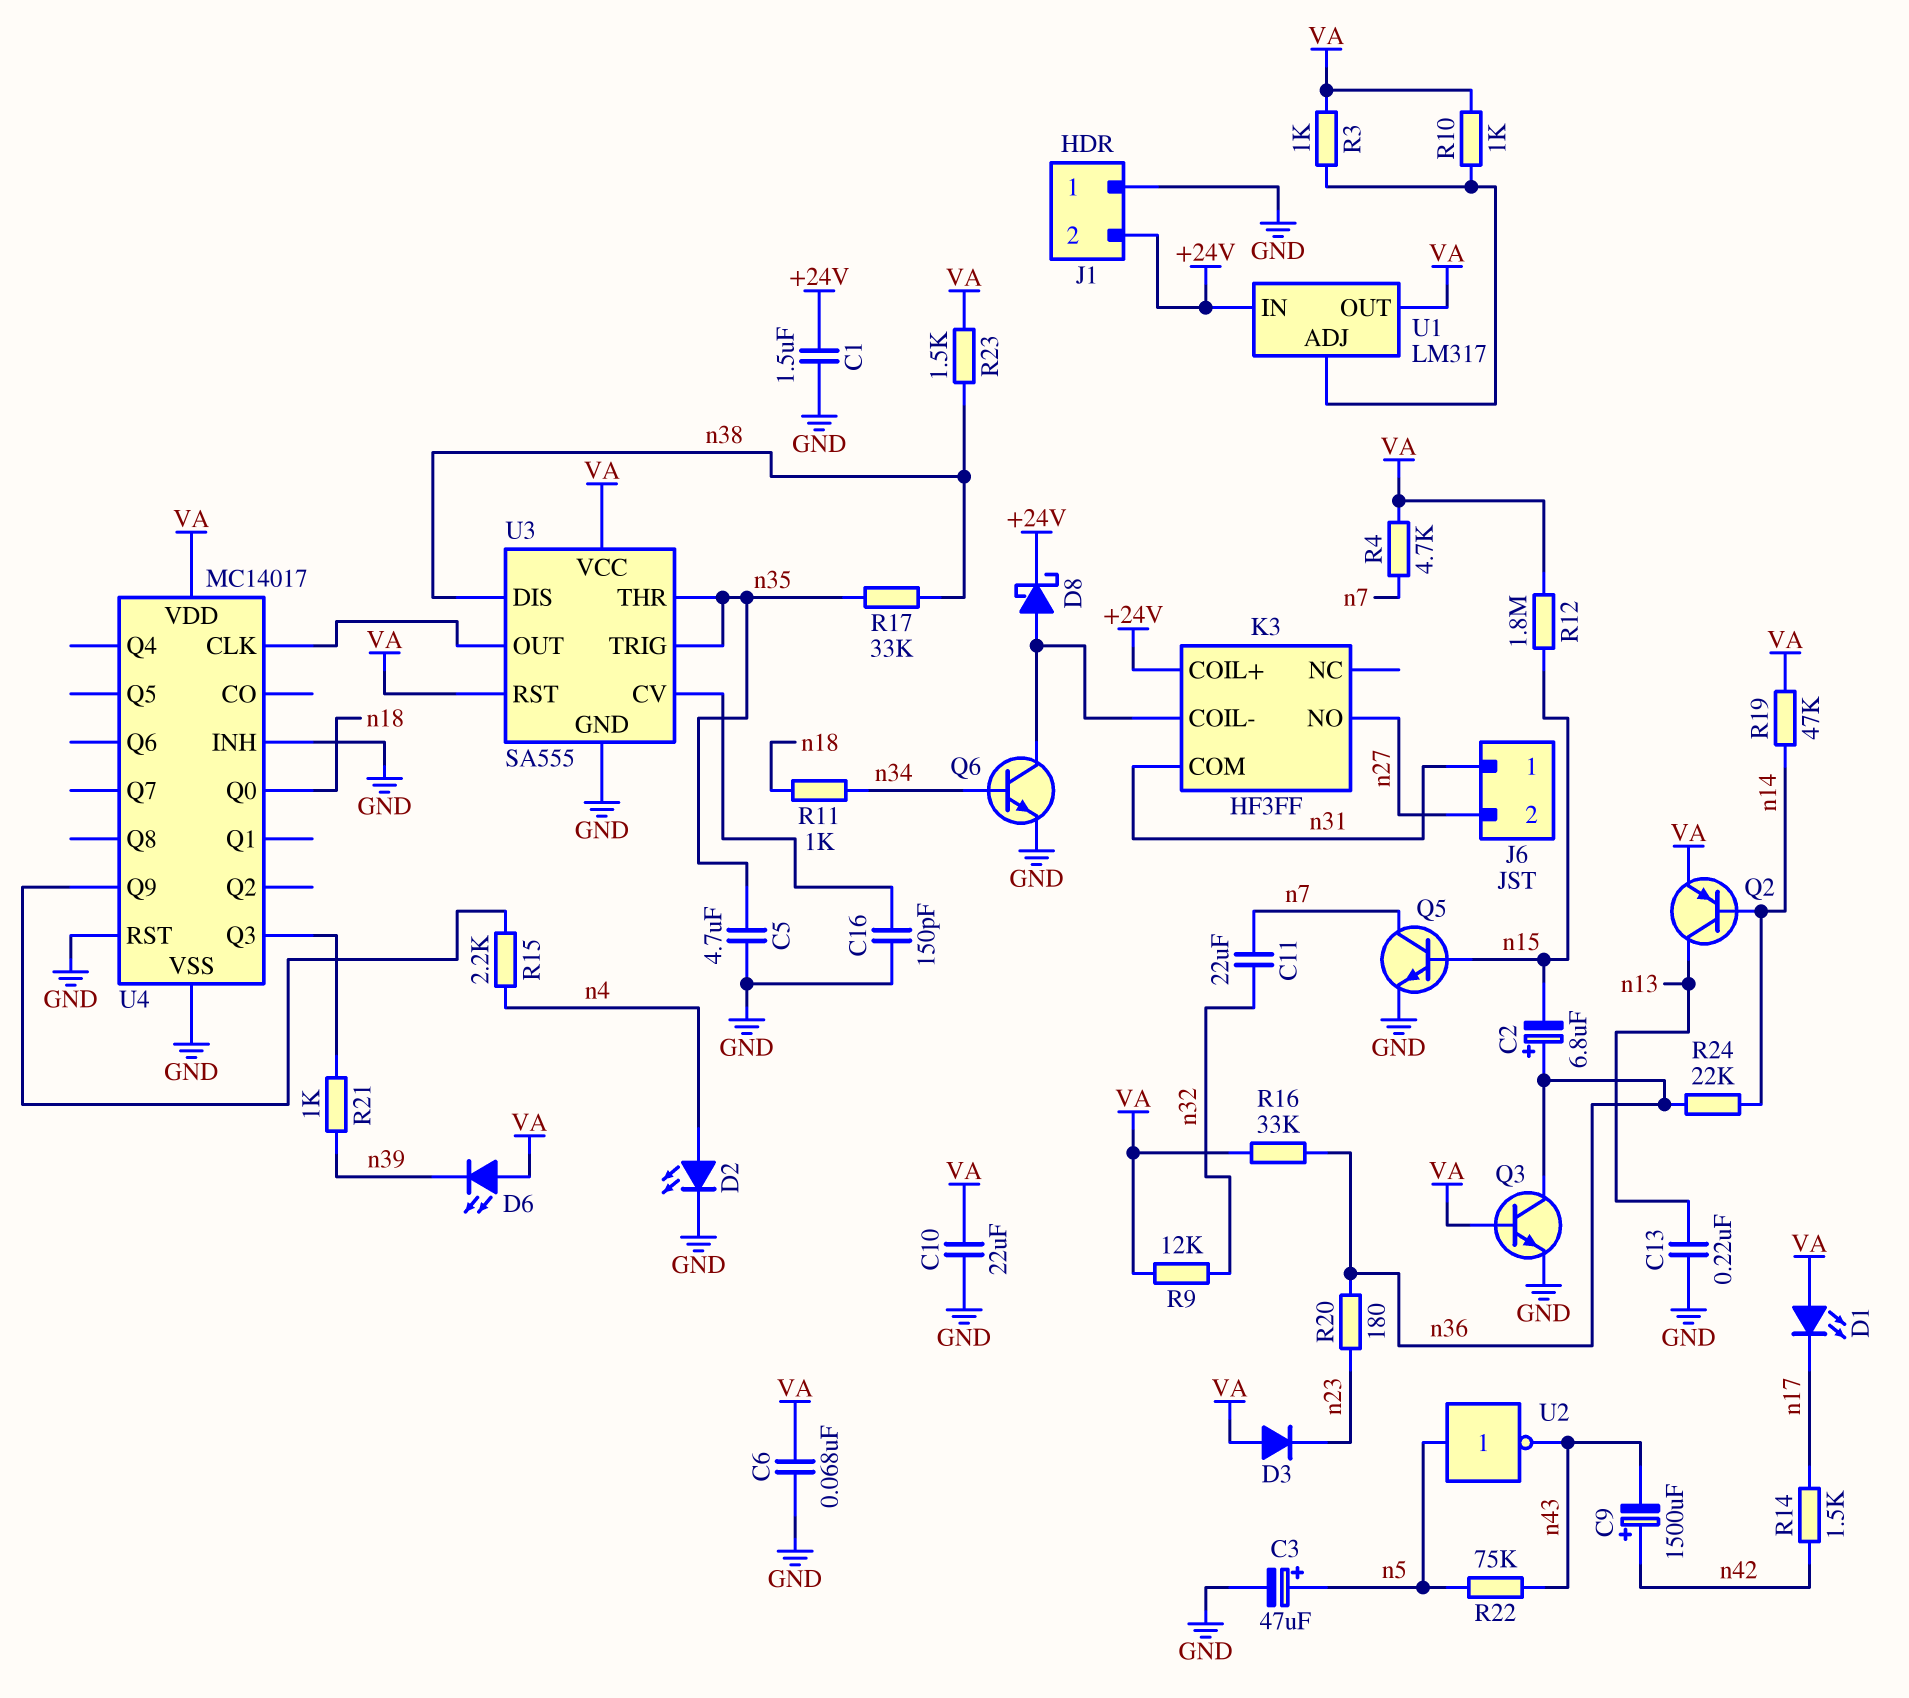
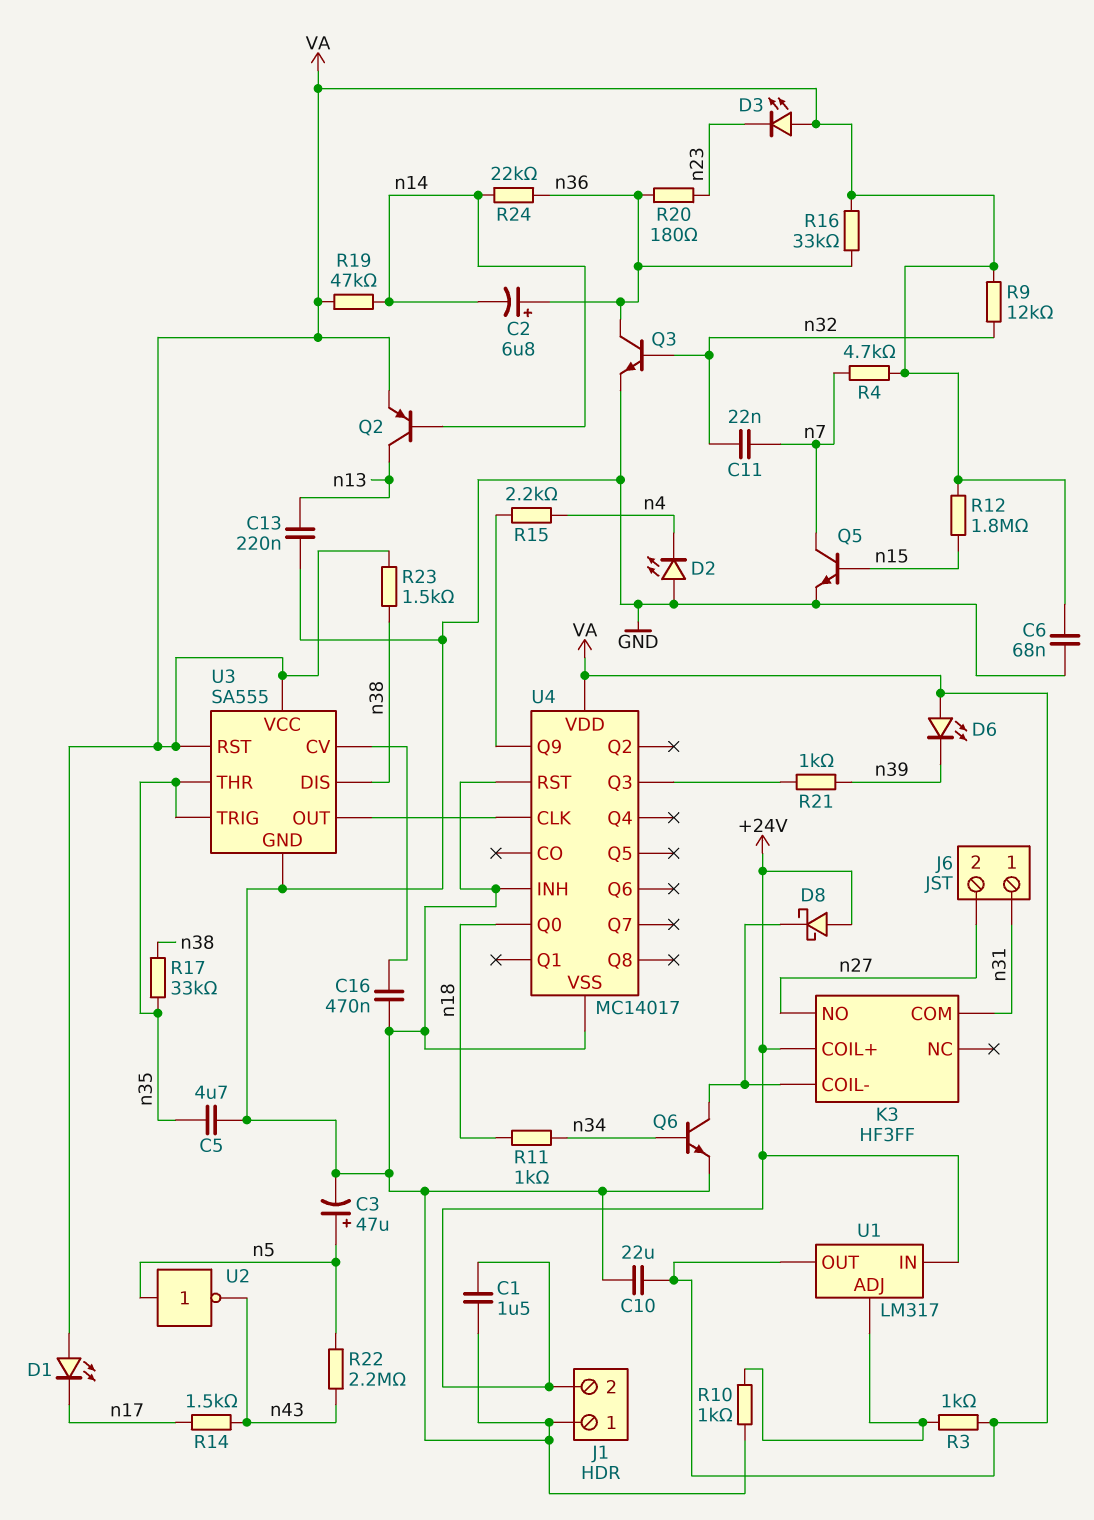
C2: 6.8uF (plus n36, minus n15) -> 6.8uF (plus n36, minus n14)
C9: 1500uF (plus n42, minus n43) -> none
C11: 22uF (n7, n32) -> 22nF (n7, n32)
C16: 150pF (GND, U3/CV) -> 470nF (GND, U3/CV)
D2: LED (A n4, K GND) -> LED (A GND, K n4)
D3: diode (A VA, K n23) -> LED (A VA, K n23)
D8: schottky (A K3/COIL-, K +24V) -> schottky (A +24V, K K3/COIL-)
Q3: NPN (B VA, C n36, E GND) -> NPN (B n32, C n36, E GND)
R10: 1k (U1/ADJ, VA) -> 1k (GND, U1/ADJ)
R14: 1.5k (n17, n42) -> 1.5k (n17, n43)
R22: 75k (n5, n43) -> 2.2M (n5, n43)

